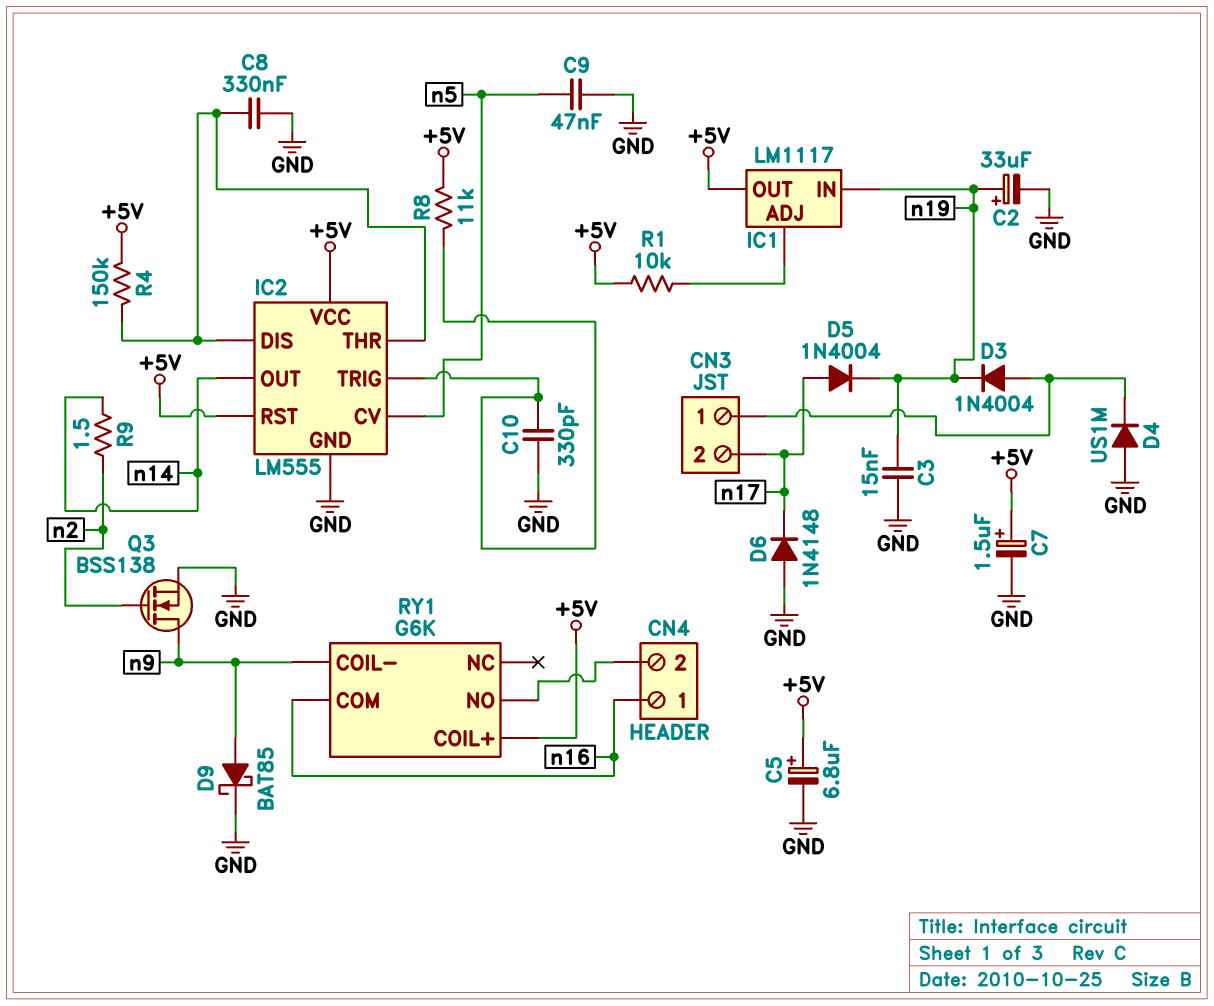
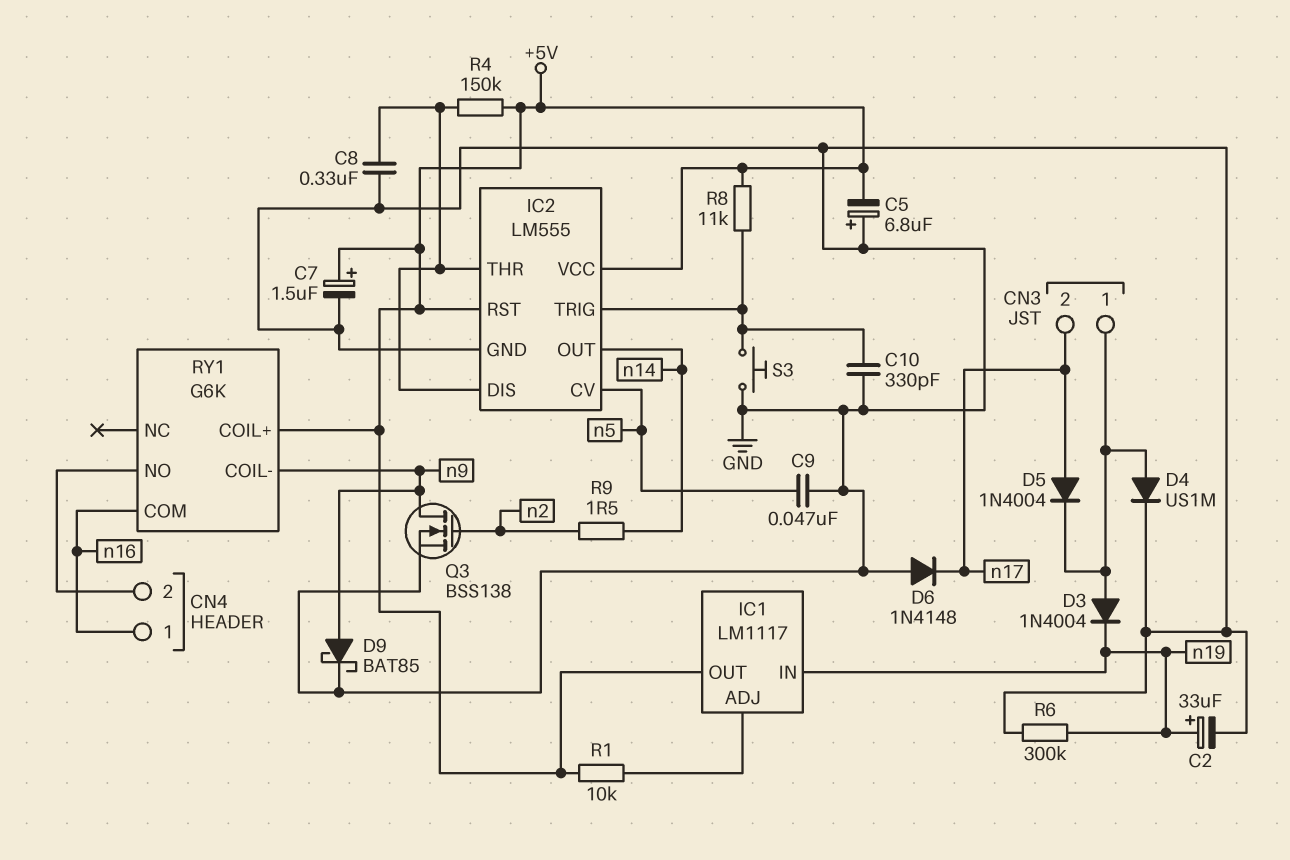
C3: 15nF (GND, n19) -> none
C5: 6.8uF (plus +5V, minus GND) -> 6.8uF (plus GND, minus +5V)
D4: diode US1M (A GND, K CN3/1) -> diode US1M (A CN3/1, K GND)
D5: diode 1N4004 (A n17, K n19) -> diode 1N4004 (A n17, K CN3/1)
R6: none -> 300k (GND, n19)
S3: none -> button (GND, IC2/TRIG)

